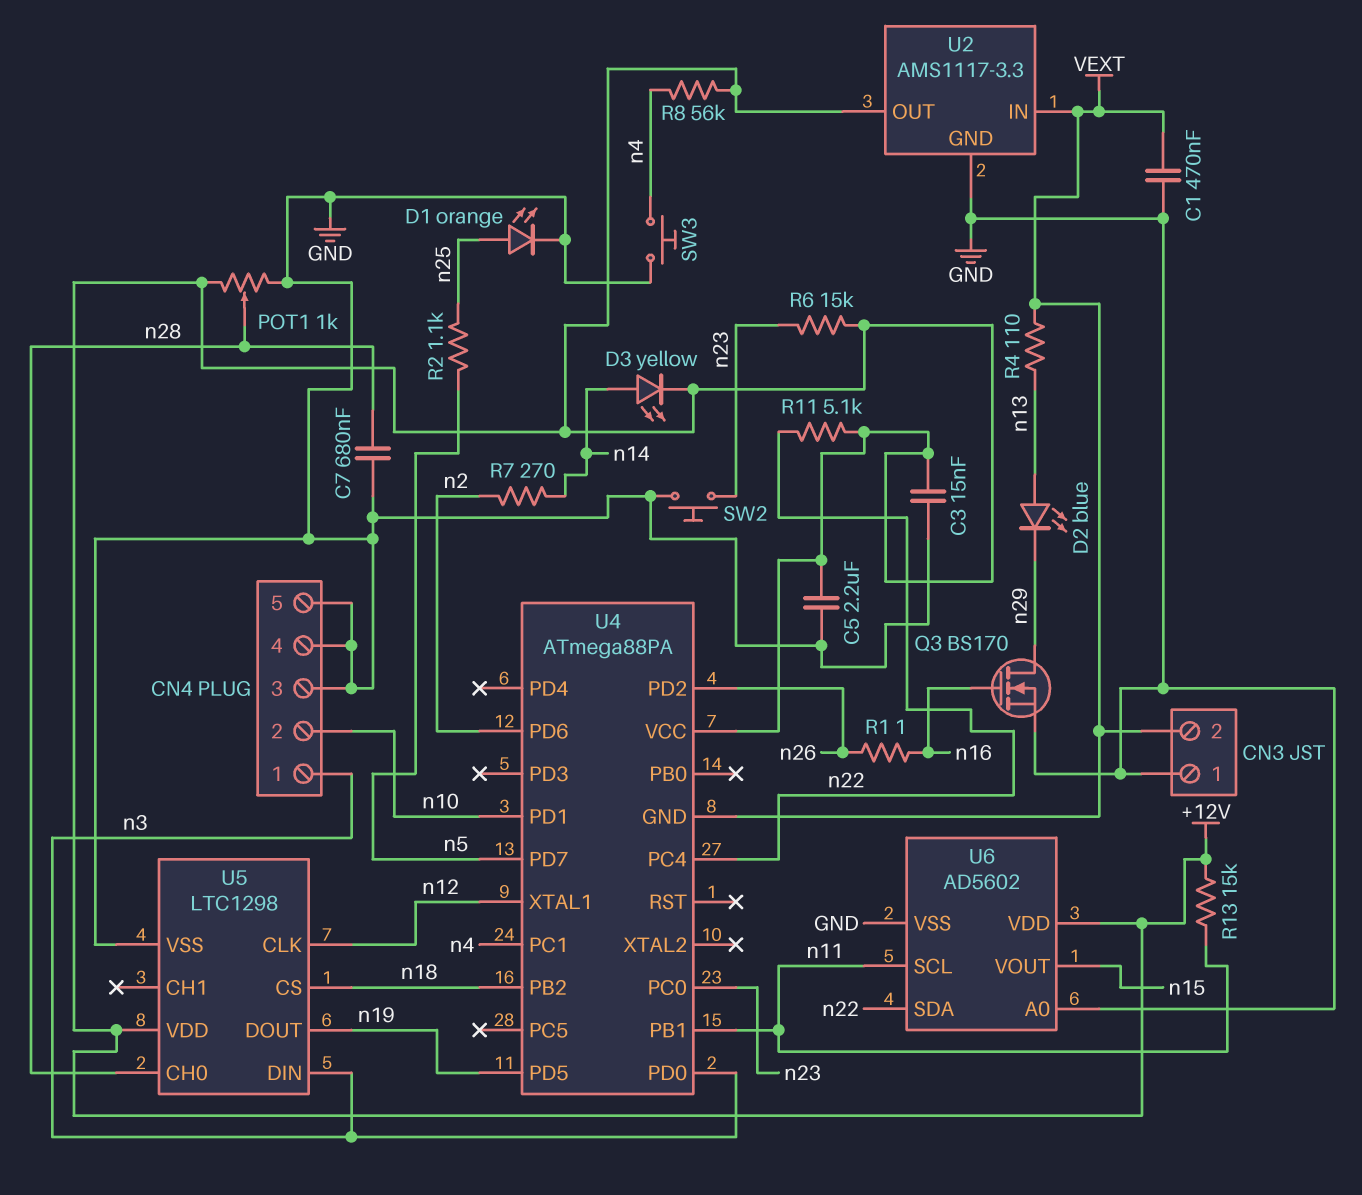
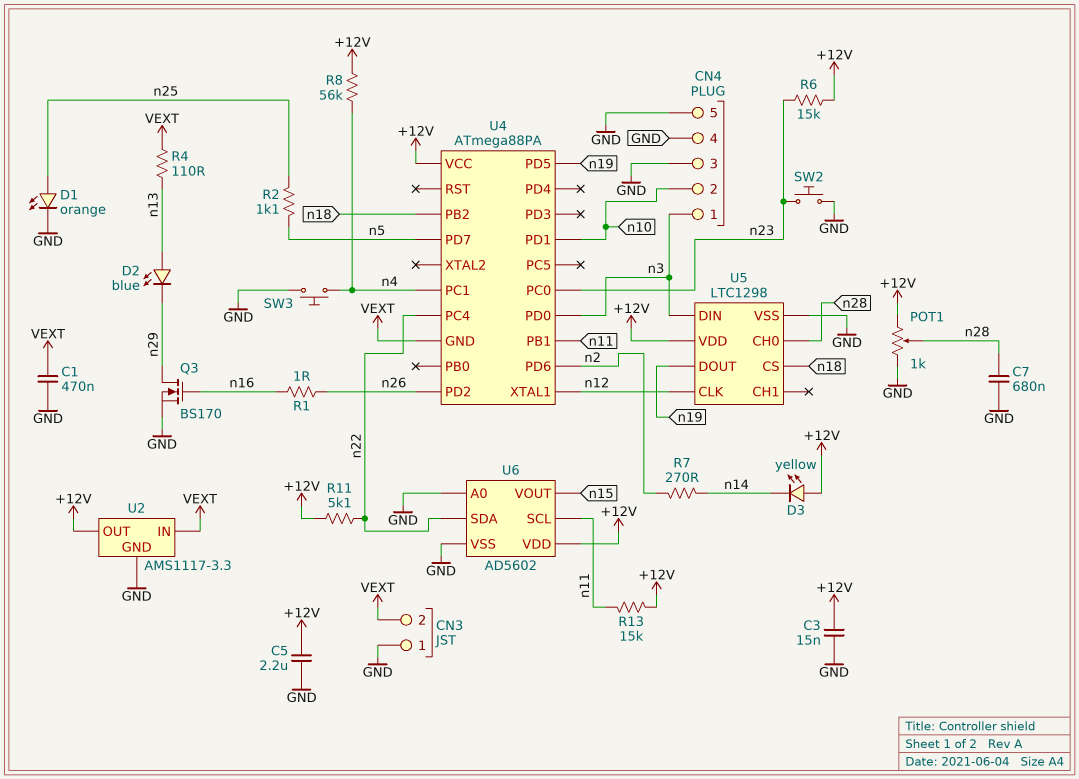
D3: LED yellow (A n14, K +12V) -> LED yellow (A +12V, K n14)

